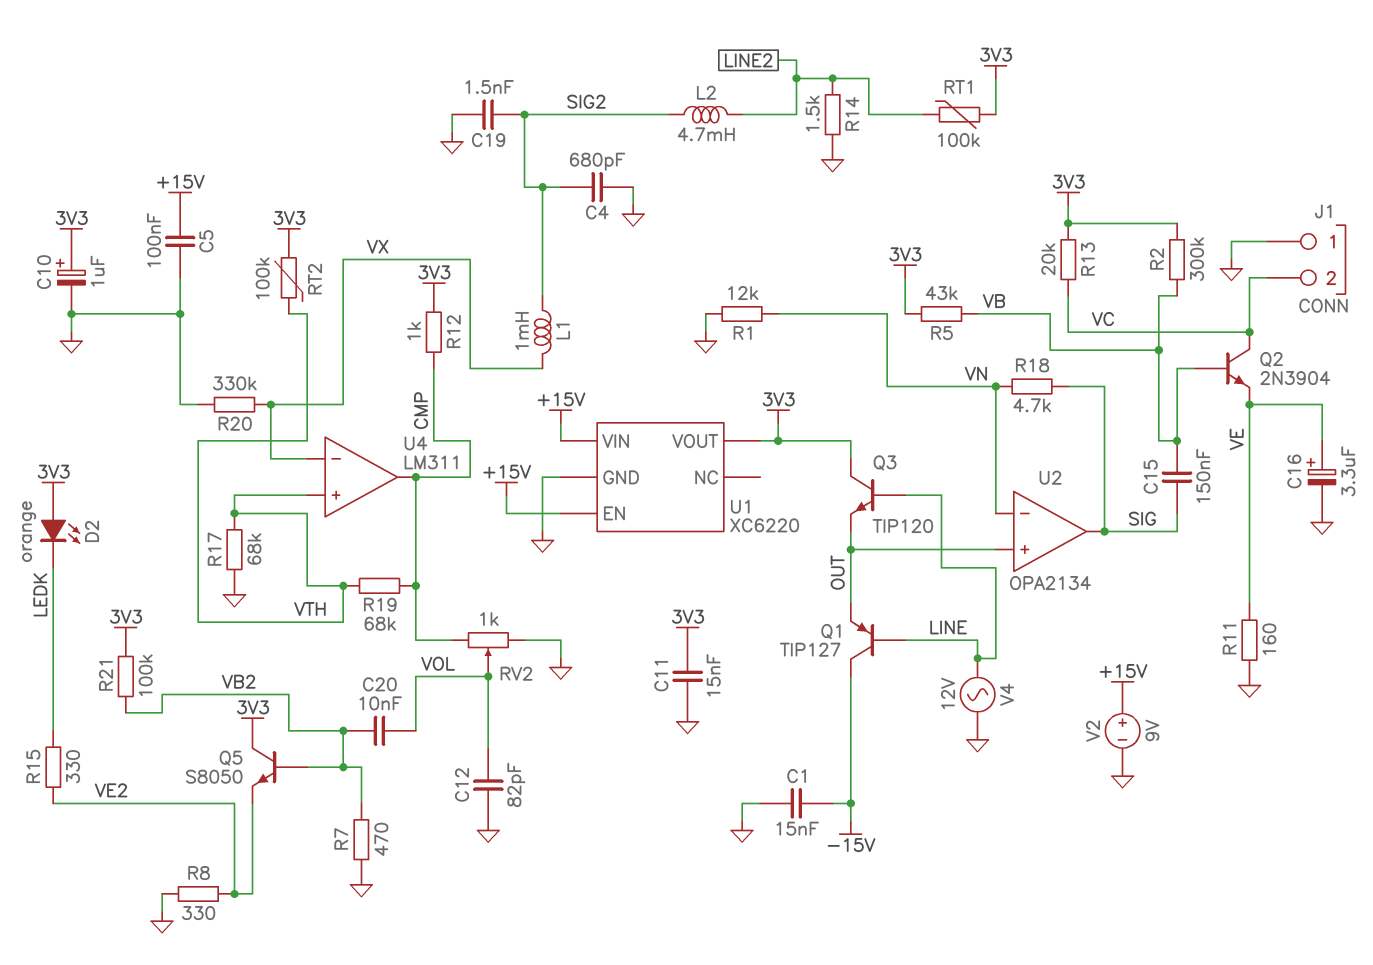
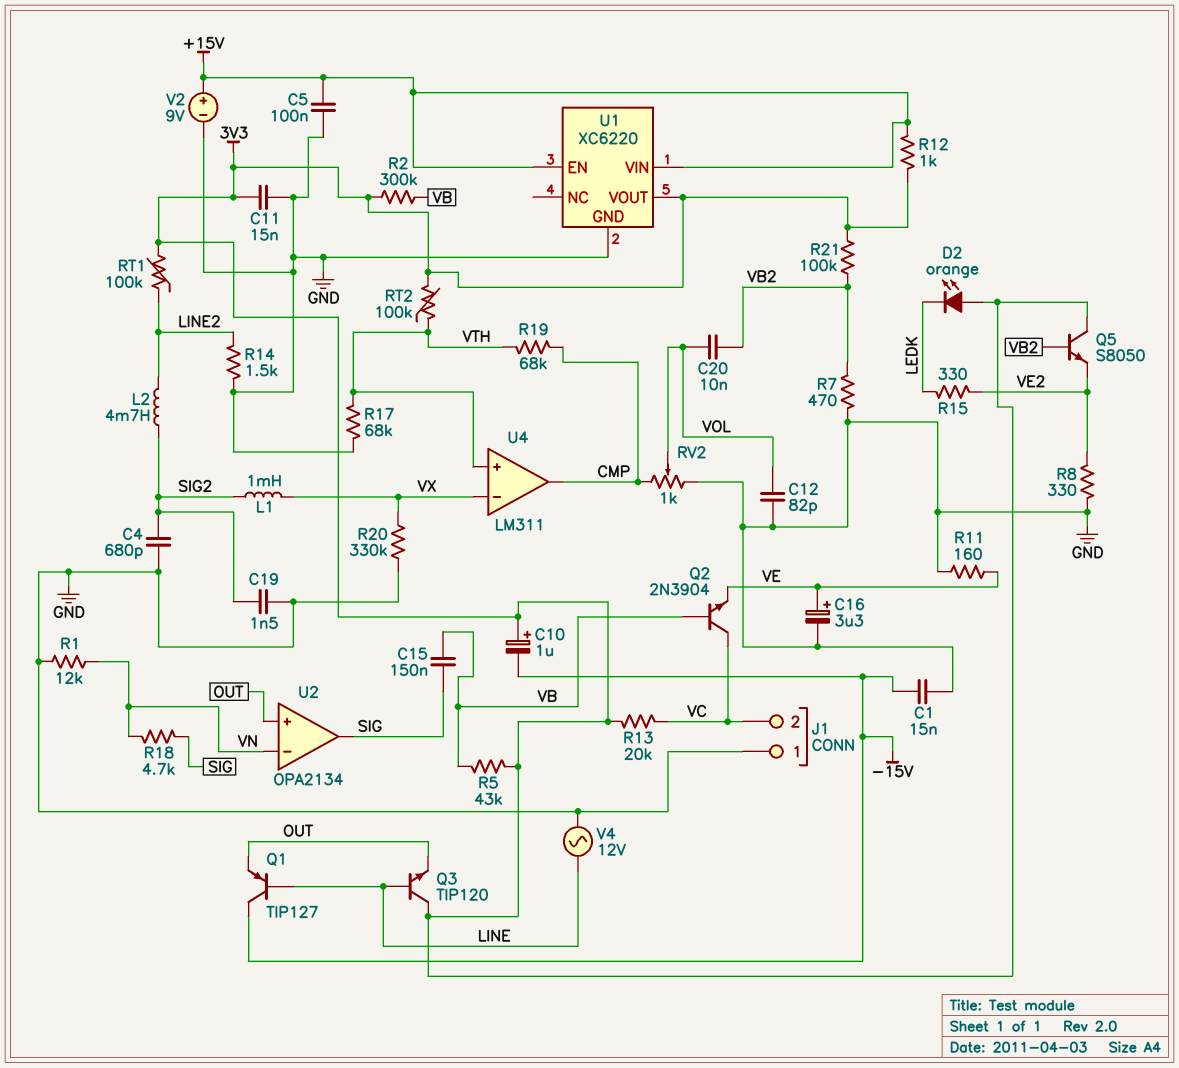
C10: 1uF (plus 3V3, minus GND) -> 1uF (plus 3V3, minus -15V)
R12: 1k (3V3, CMP) -> 1k (+15V, 3V3)

